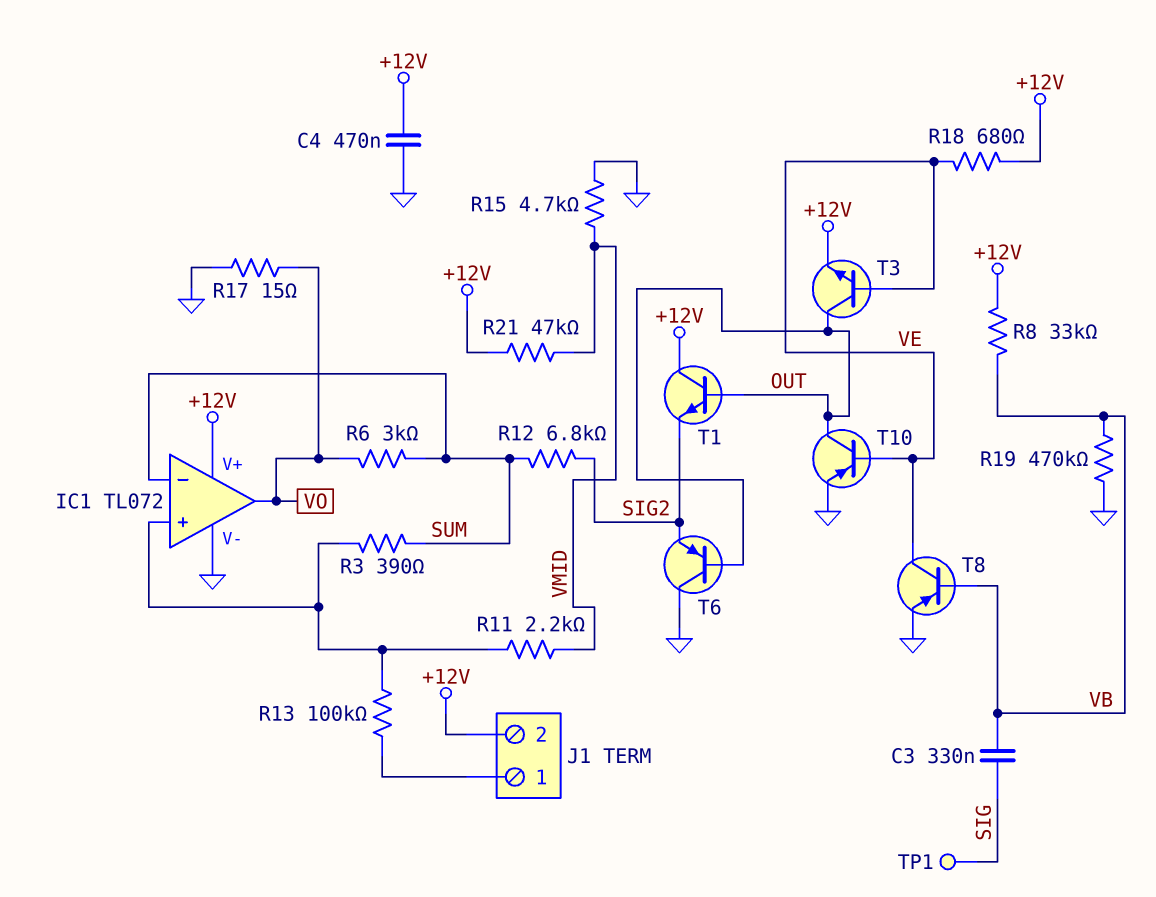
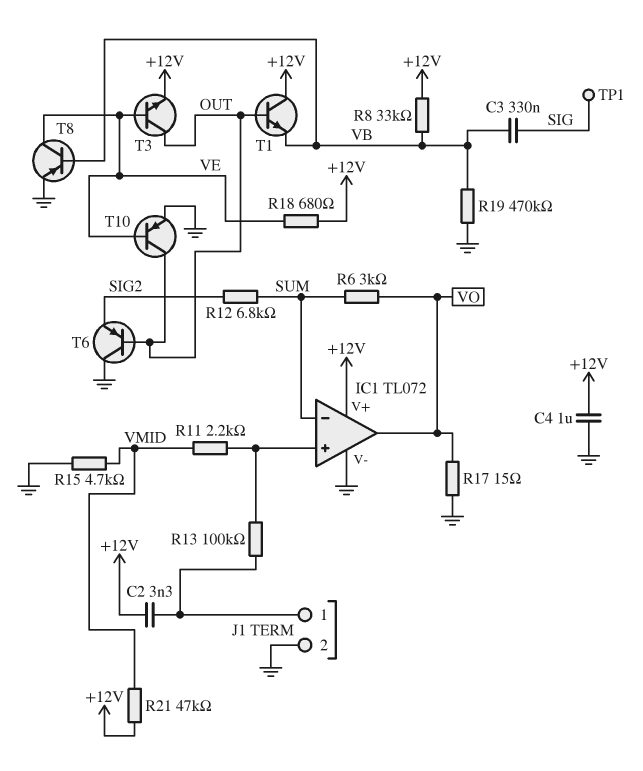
C2: none -> 3.3nF (+12V, J1/1)
C4: 470nF (+12V, GND) -> 1uF (+12V, GND)
J1 pin 2: +12V -> GND
R3: 390 (IC1/in+, SUM) -> none
T1: NPN (B OUT, C +12V, E SIG2) -> NPN (B OUT, C +12V, E VB)

